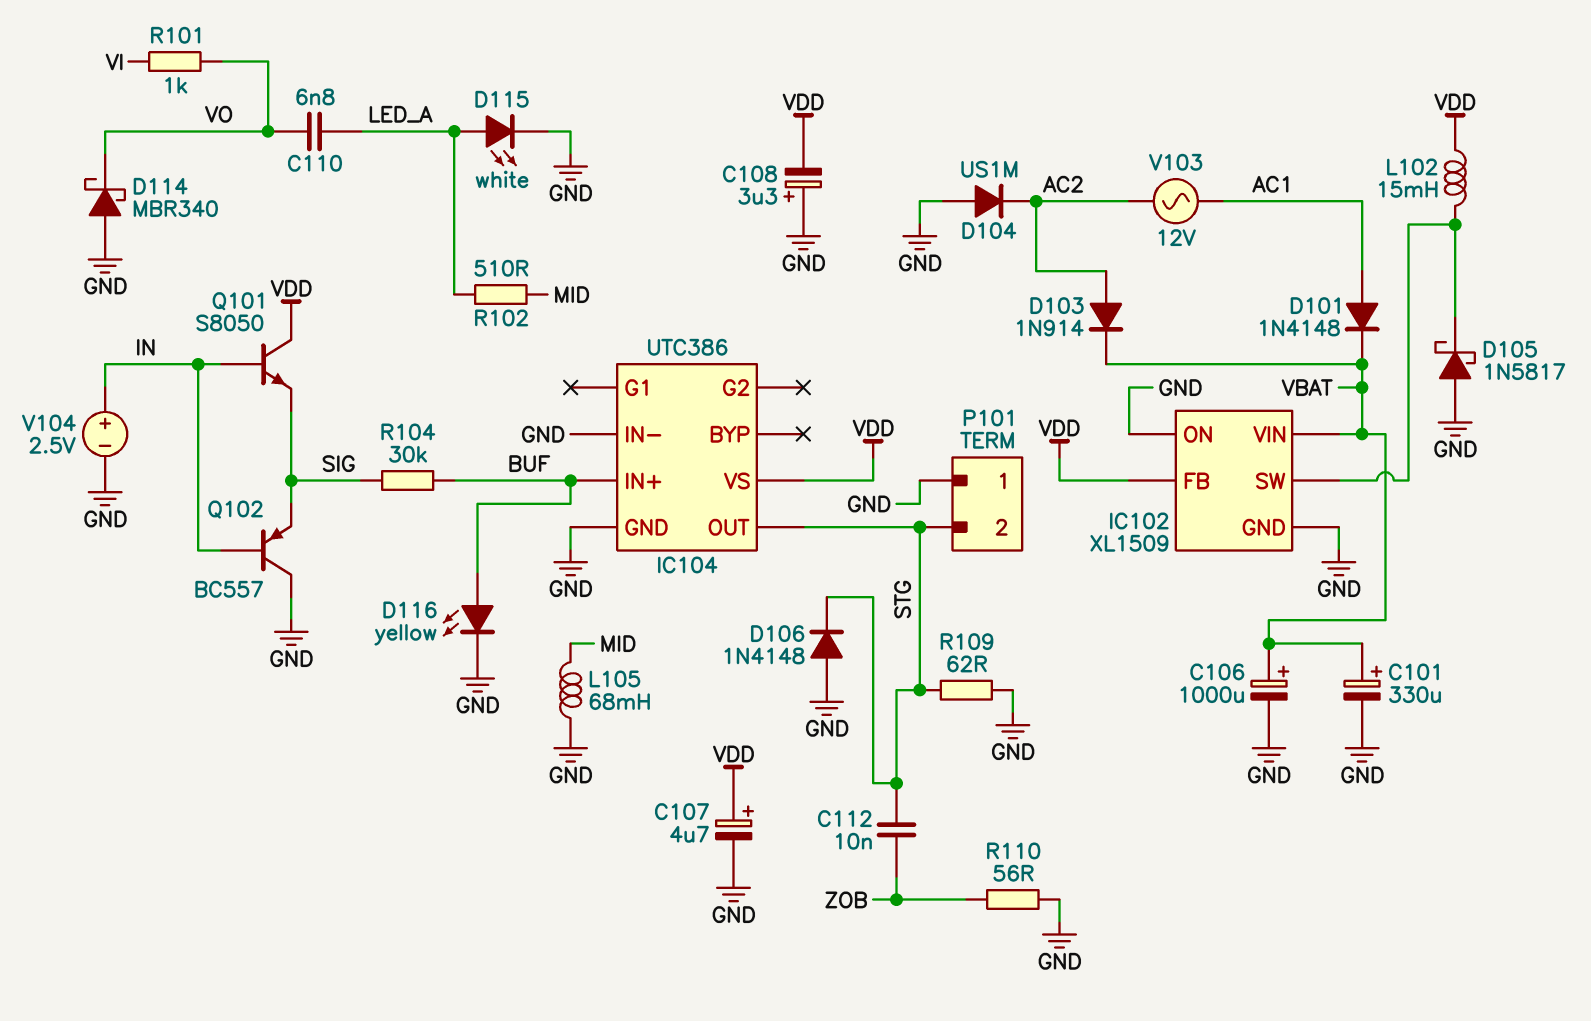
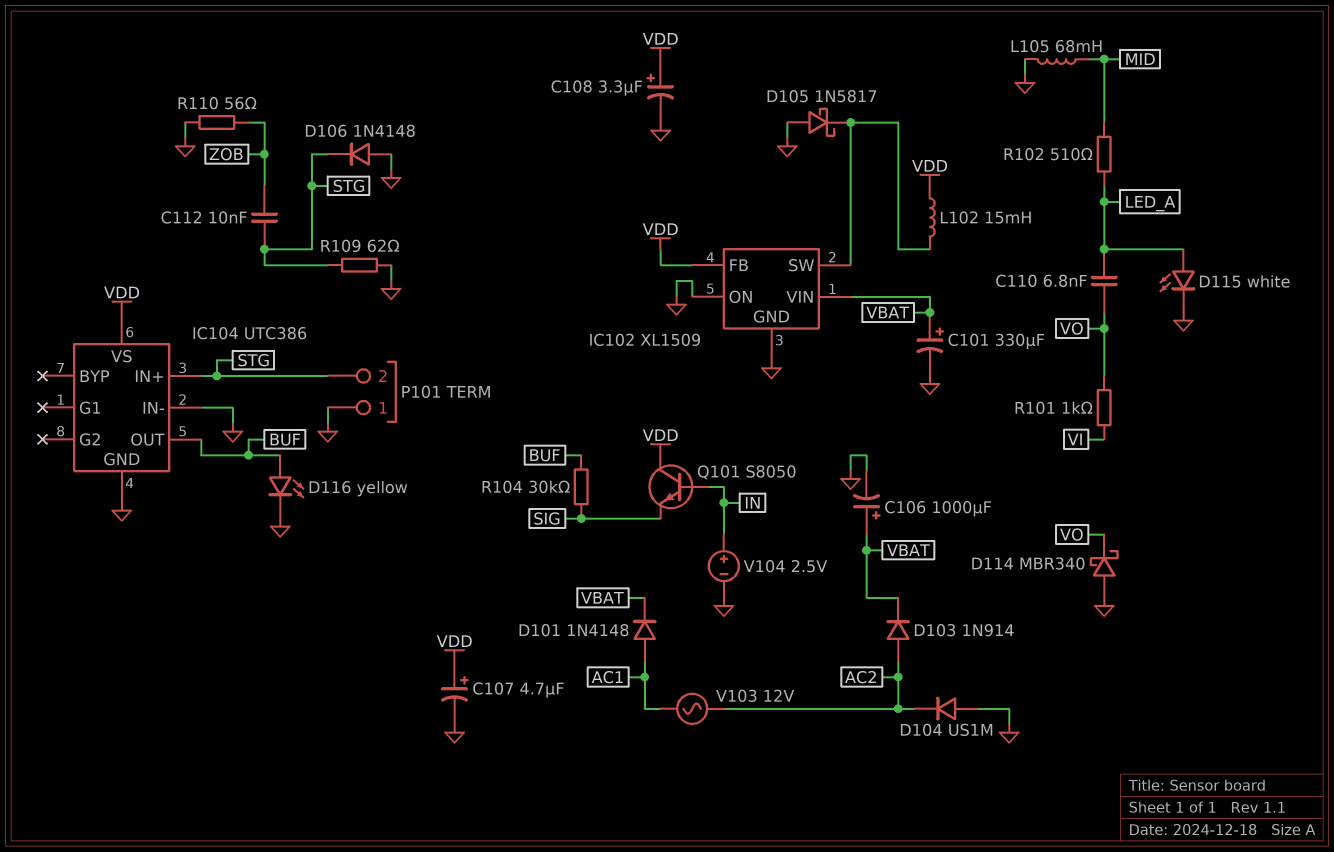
C108: 3.3uF (plus GND, minus VDD) -> 3.3uF (plus VDD, minus GND)
IC104 pin IN+: BUF -> STG
IC104 pin OUT: STG -> BUF
Q102: PNP BC557 (B IN, C GND, E SIG) -> none

